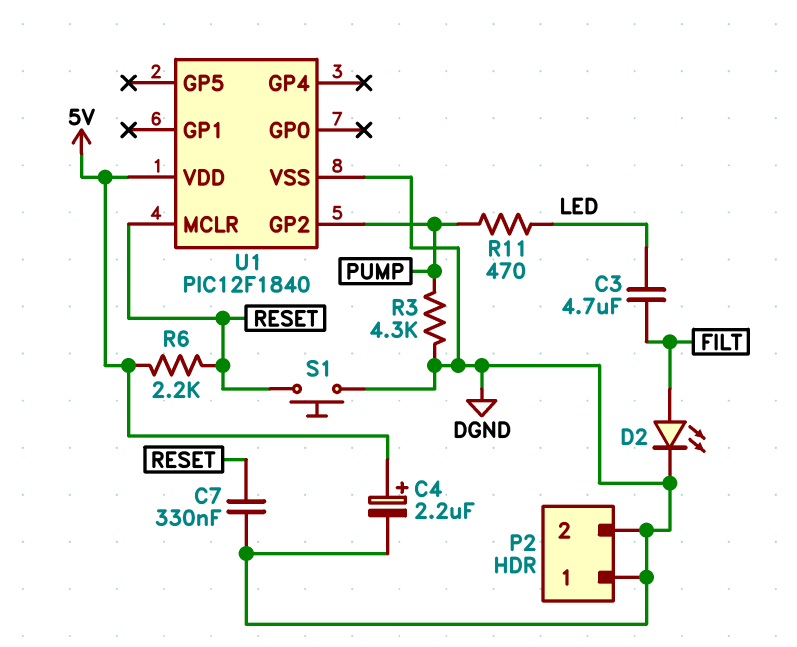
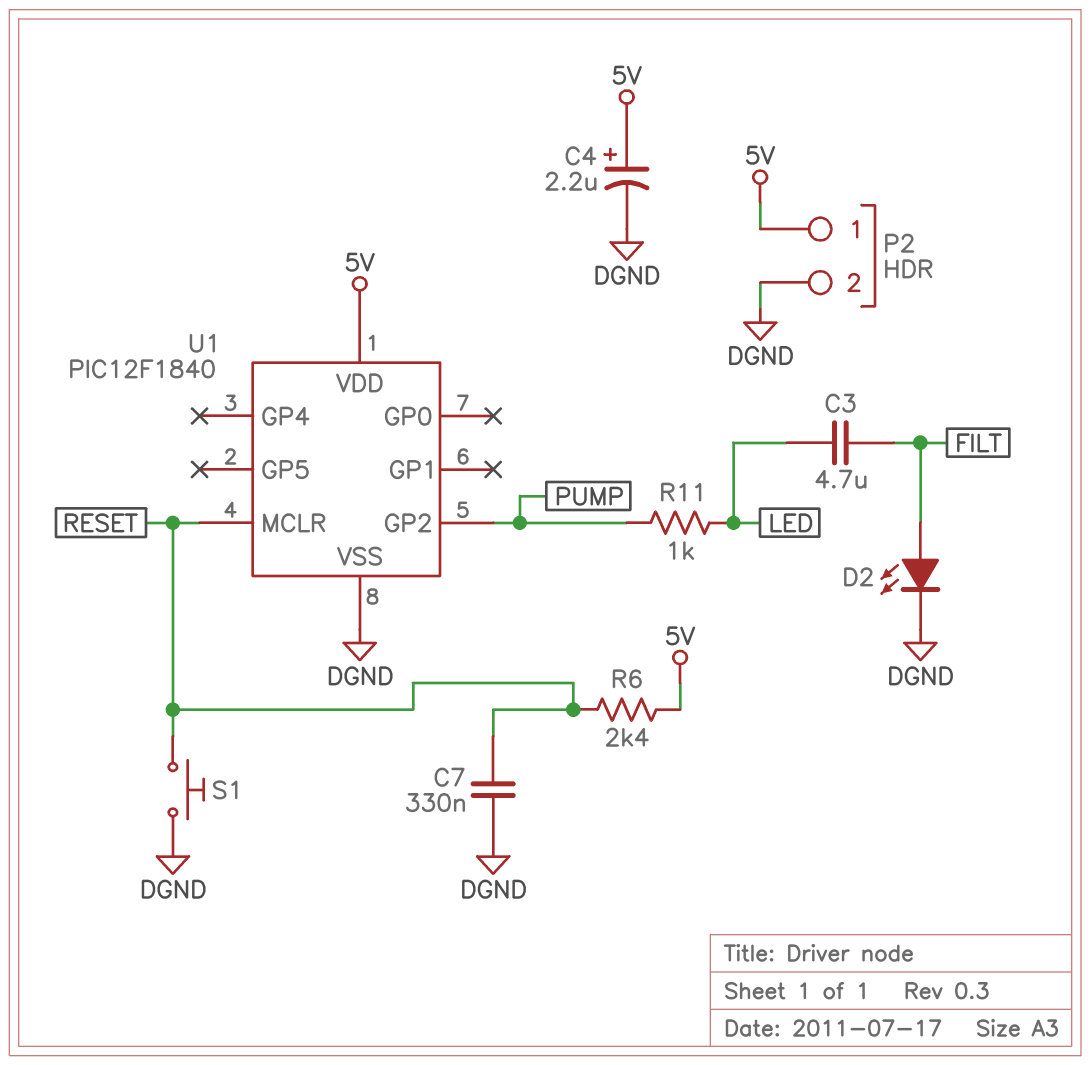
P2 pin 1: DGND -> 5V
R3: 4.3k (DGND, PUMP) -> none
R6: 2.2k (5V, RESET) -> 2.4k (5V, RESET)
R11: 470 (LED, PUMP) -> 1k (LED, PUMP)

